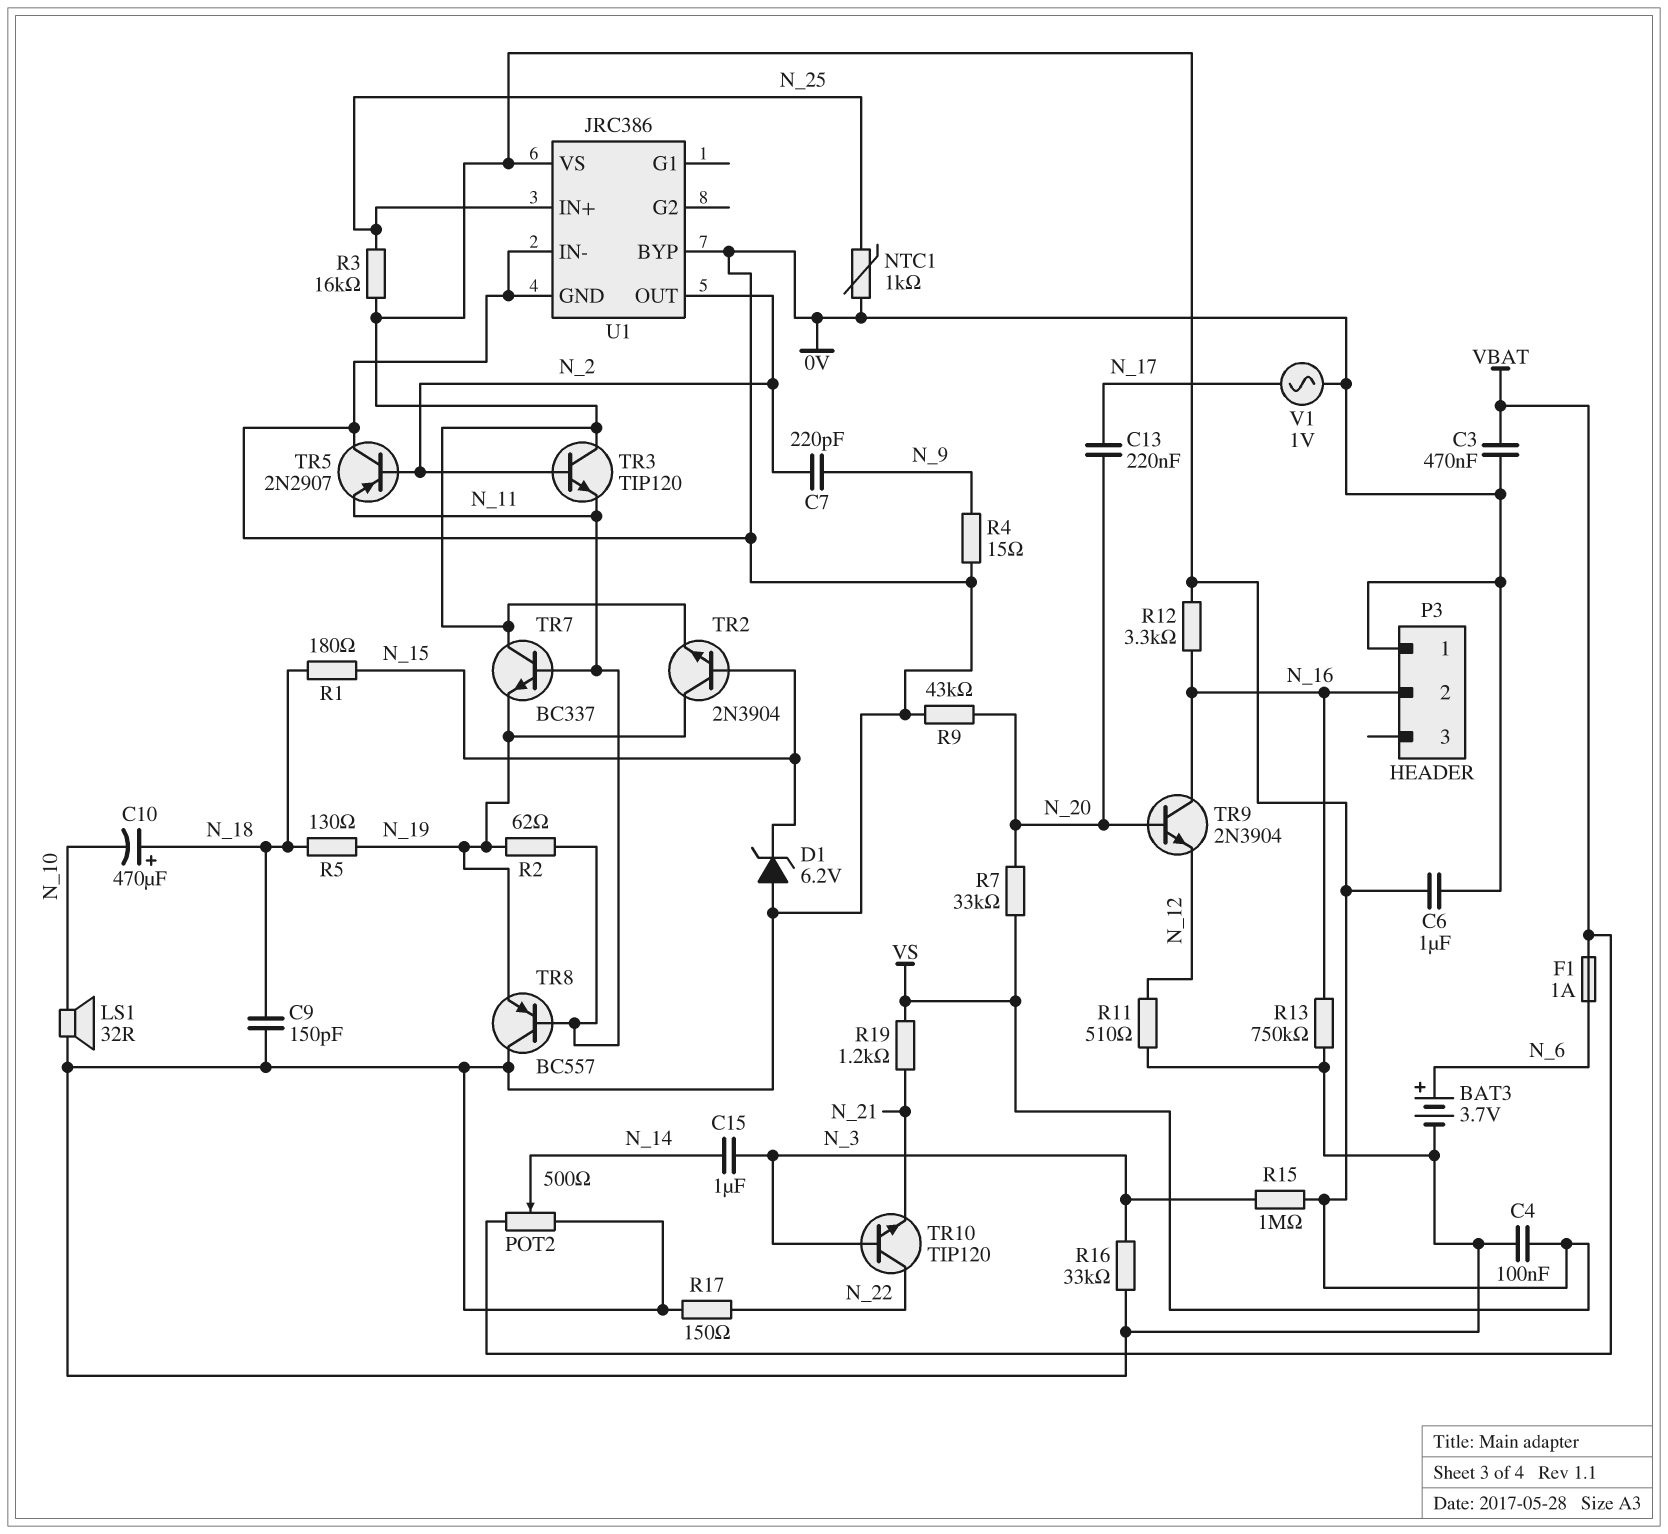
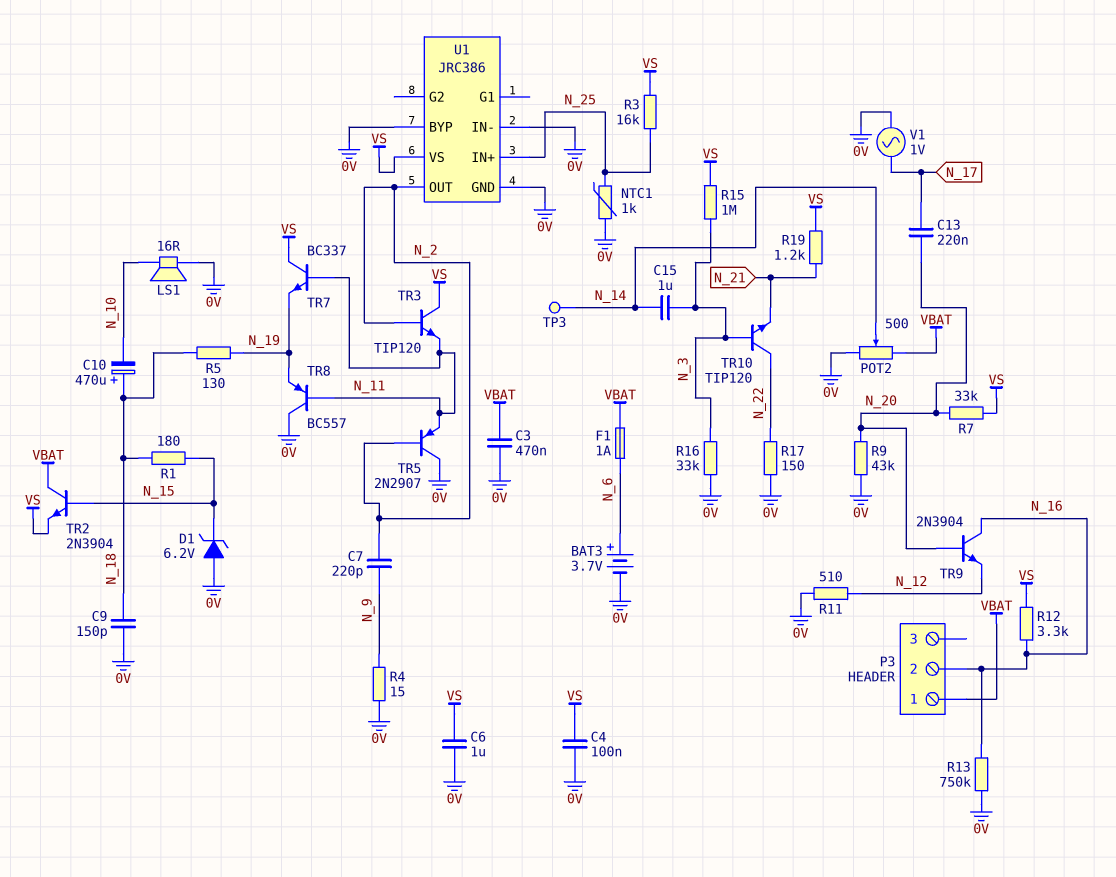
LS1: speaker 32R (0V, N_10) -> speaker 16R (0V, N_10)
P3 pin 1: 0V -> VBAT
R2: 62 (N_11, N_19) -> none
TP3: none -> test point (N_14)
TR2: NPN 2N3904 (B N_15, C N_19, E VS) -> NPN 2N3904 (B N_15, C VBAT, E VS)

